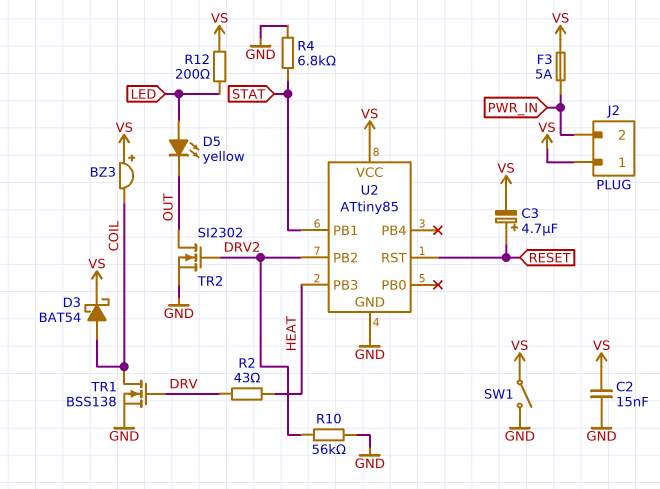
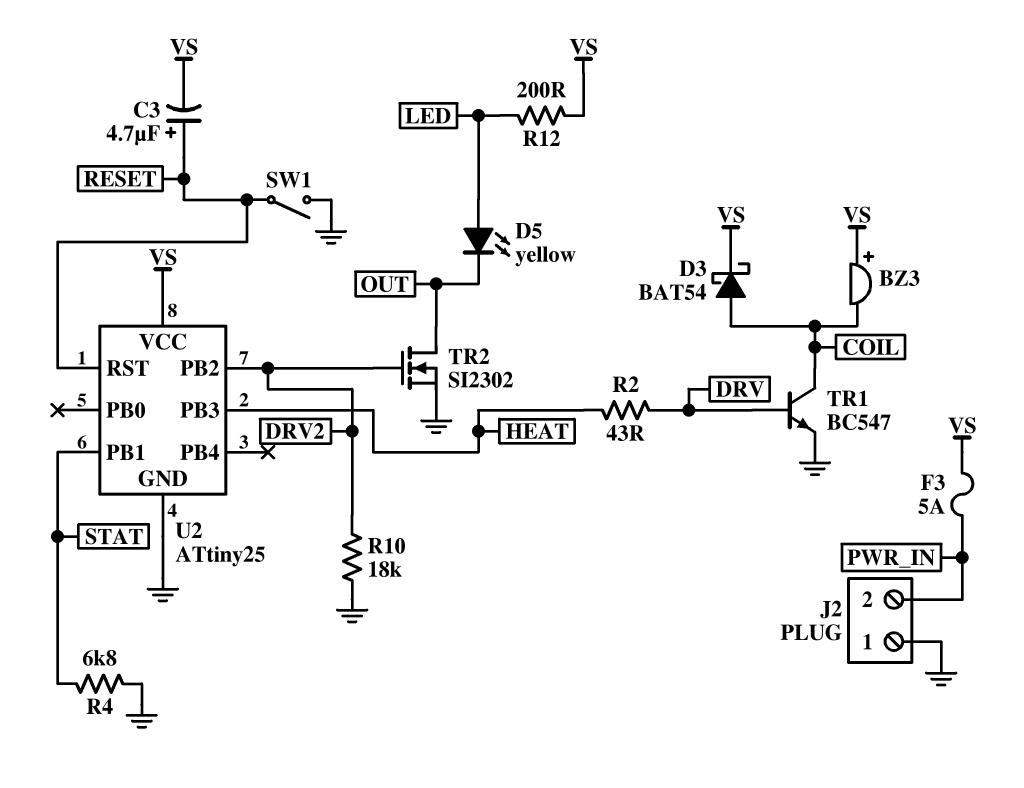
C2: 15nF (GND, VS) -> none
J2 pin 1: VS -> GND
R10: 56k (DRV2, GND) -> 18k (DRV2, GND)
SW1: switch (GND, VS) -> switch (GND, RESET)
TR1: NMOS BSS138 (G DRV, D COIL, S GND) -> NPN BC547 (B DRV, C COIL, E GND)
U2: ATtiny85 -> ATtiny25

